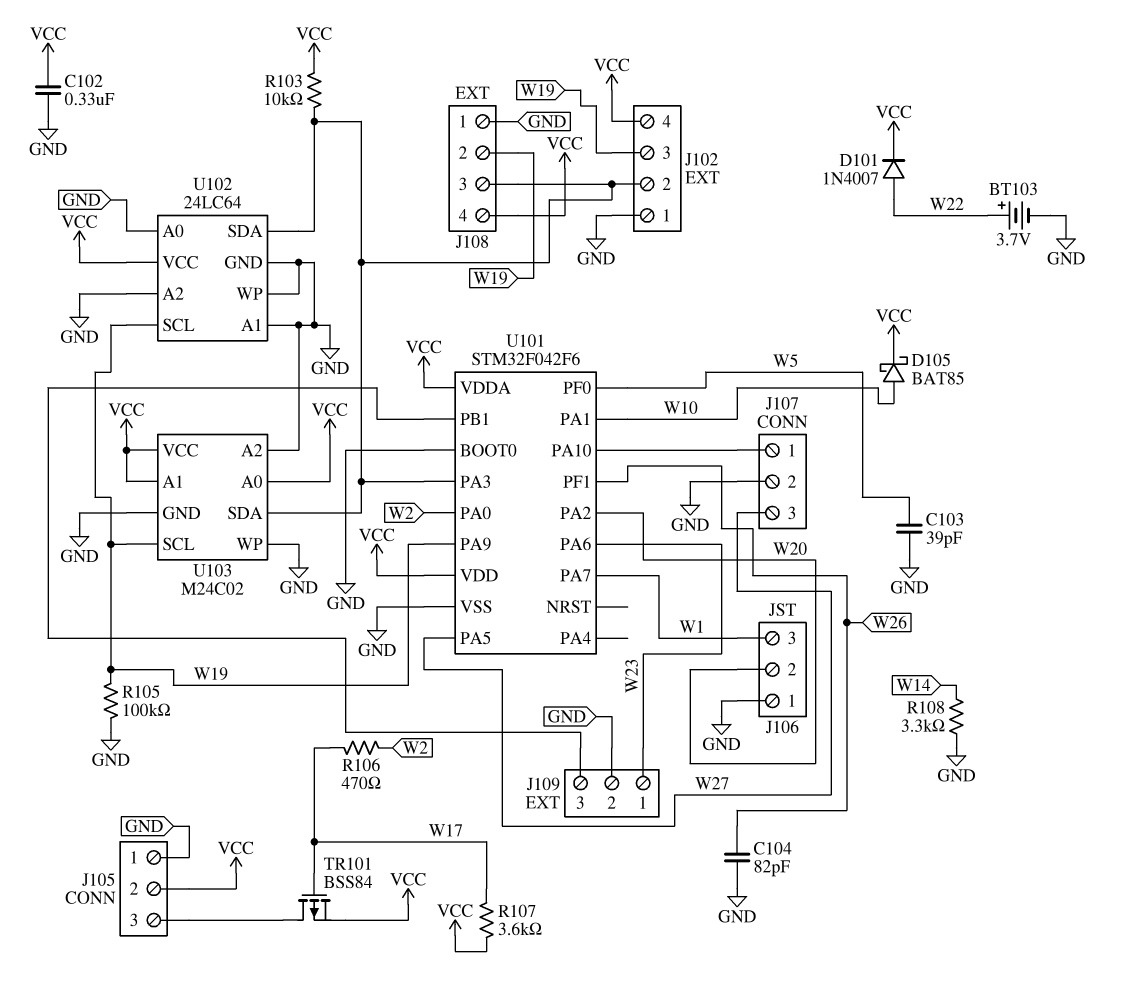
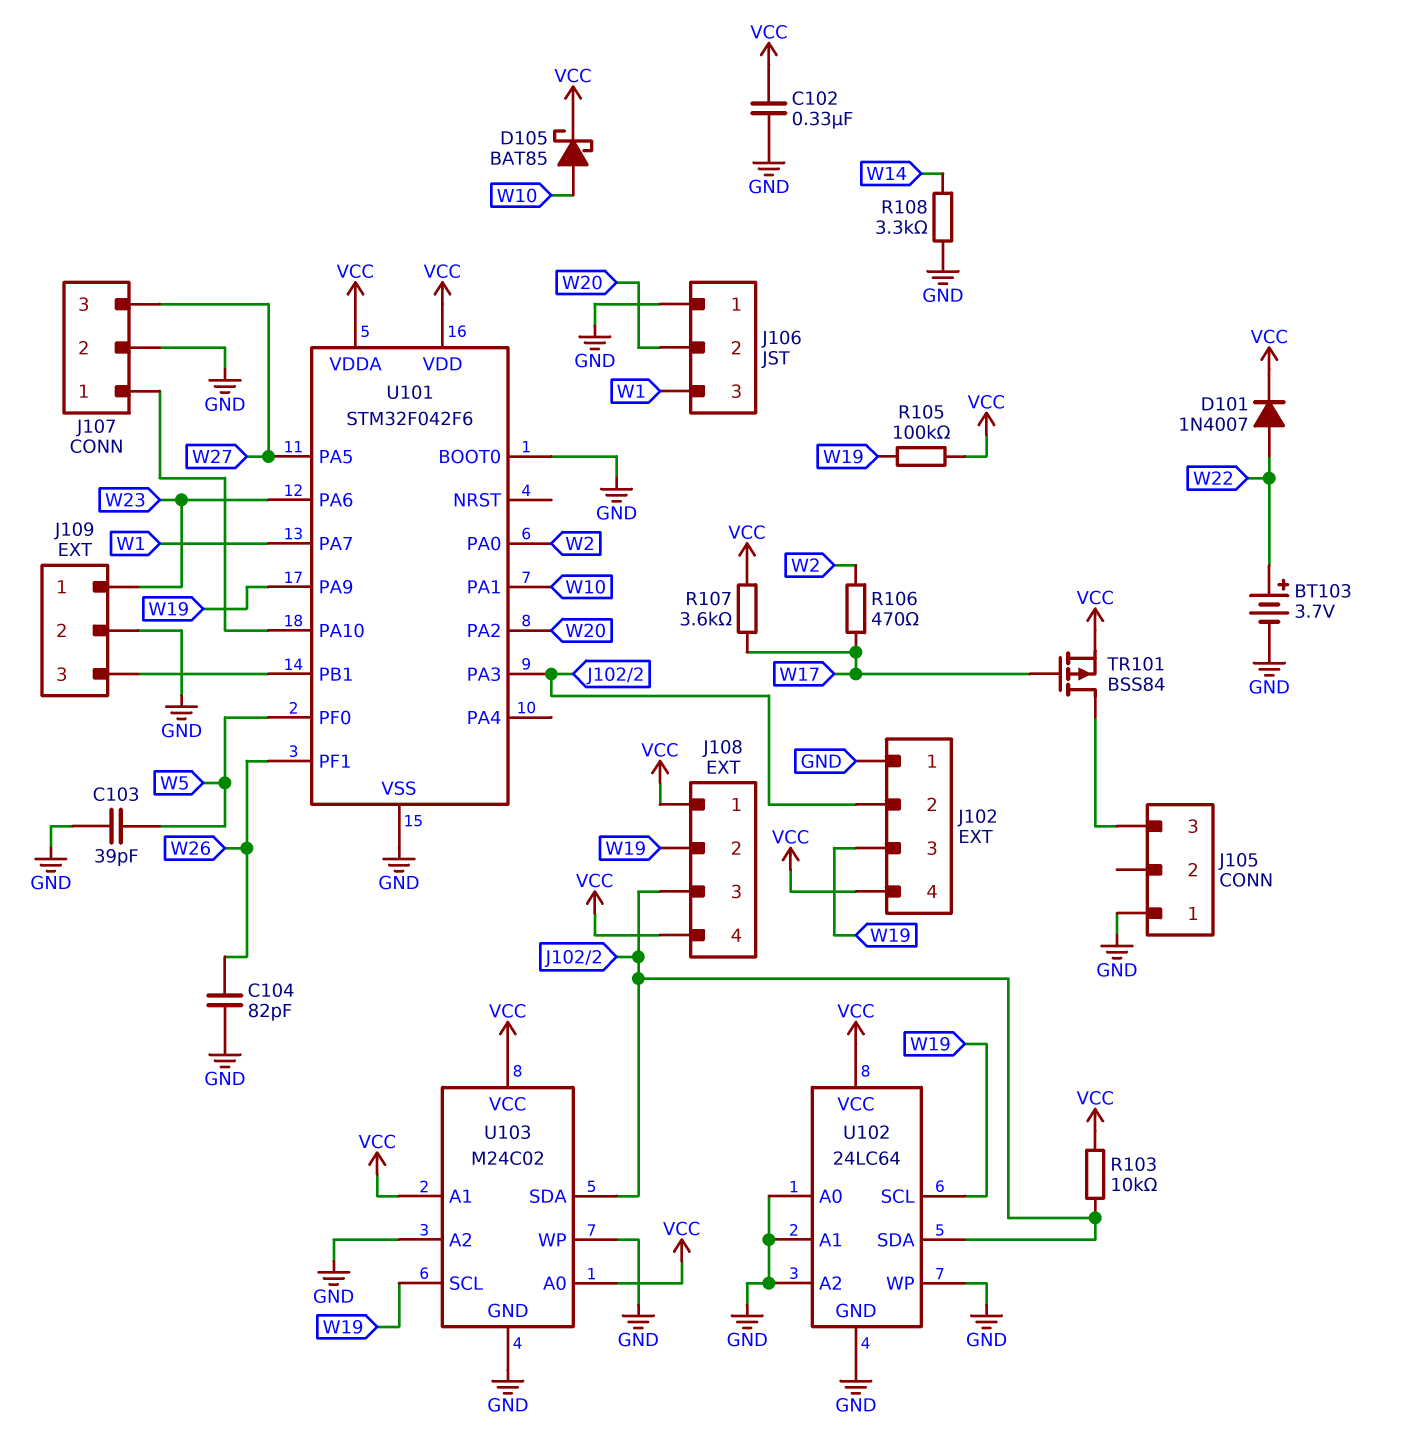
J105 pin 2: VCC -> none
J108 pin 1: GND -> VCC
R105: 100k (GND, W19) -> 100k (VCC, W19)

